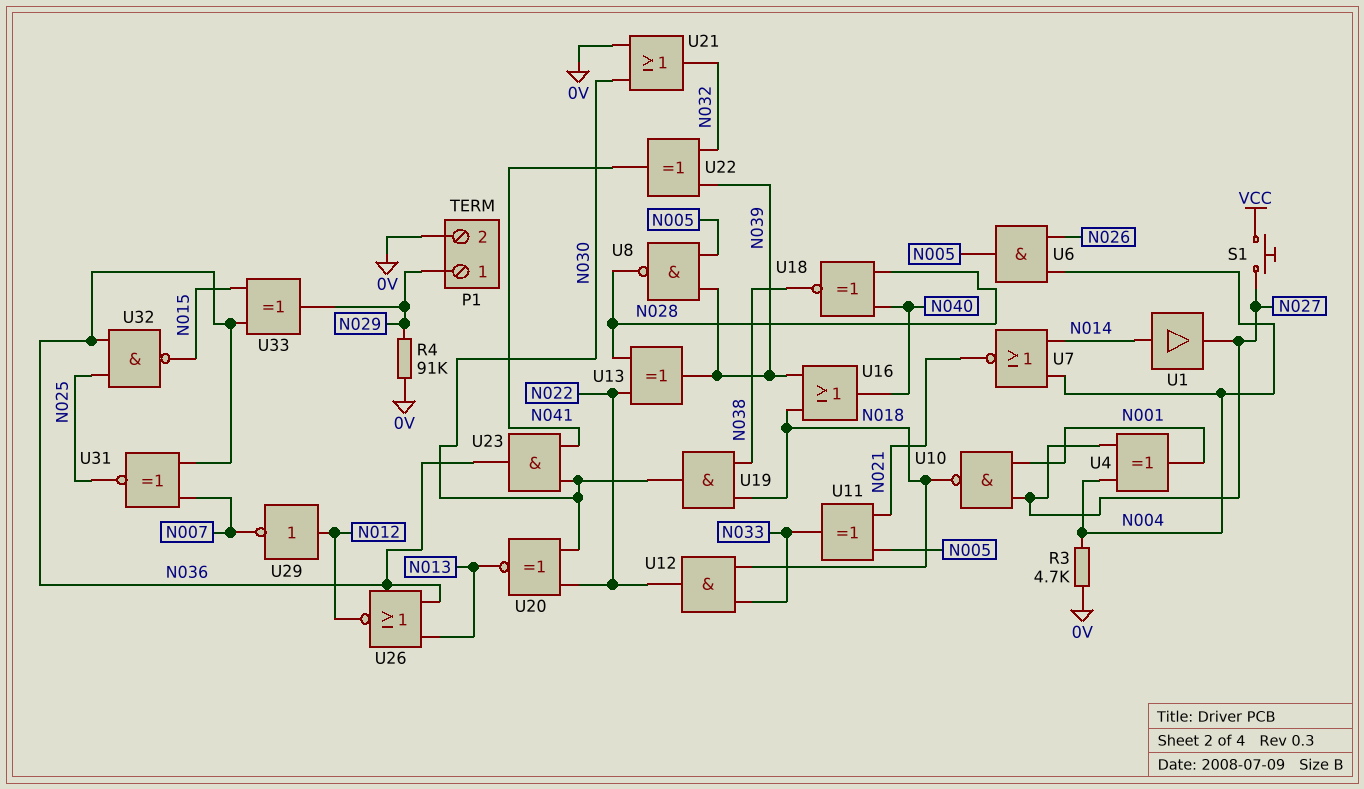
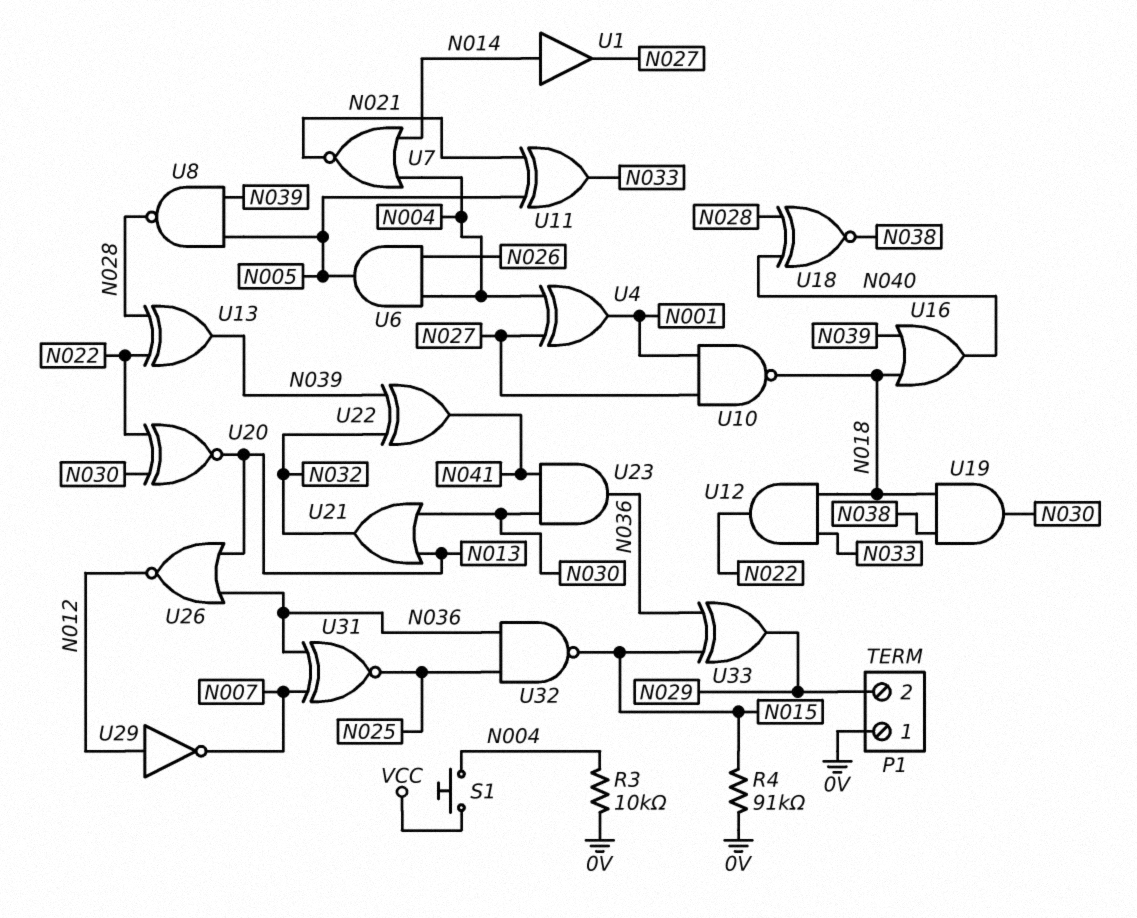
P1 pin 1: N029 -> 0V
P1 pin 2: 0V -> N029
R3: 4.7k (0V, N004) -> 10k (0V, N004)
R4: 91k (0V, N029) -> 91k (0V, N015)
S1: button (N027, VCC) -> button (N004, VCC)
U21: OR (in 0V, in N030, out N032) -> OR (in N013, in N030, out N032)

